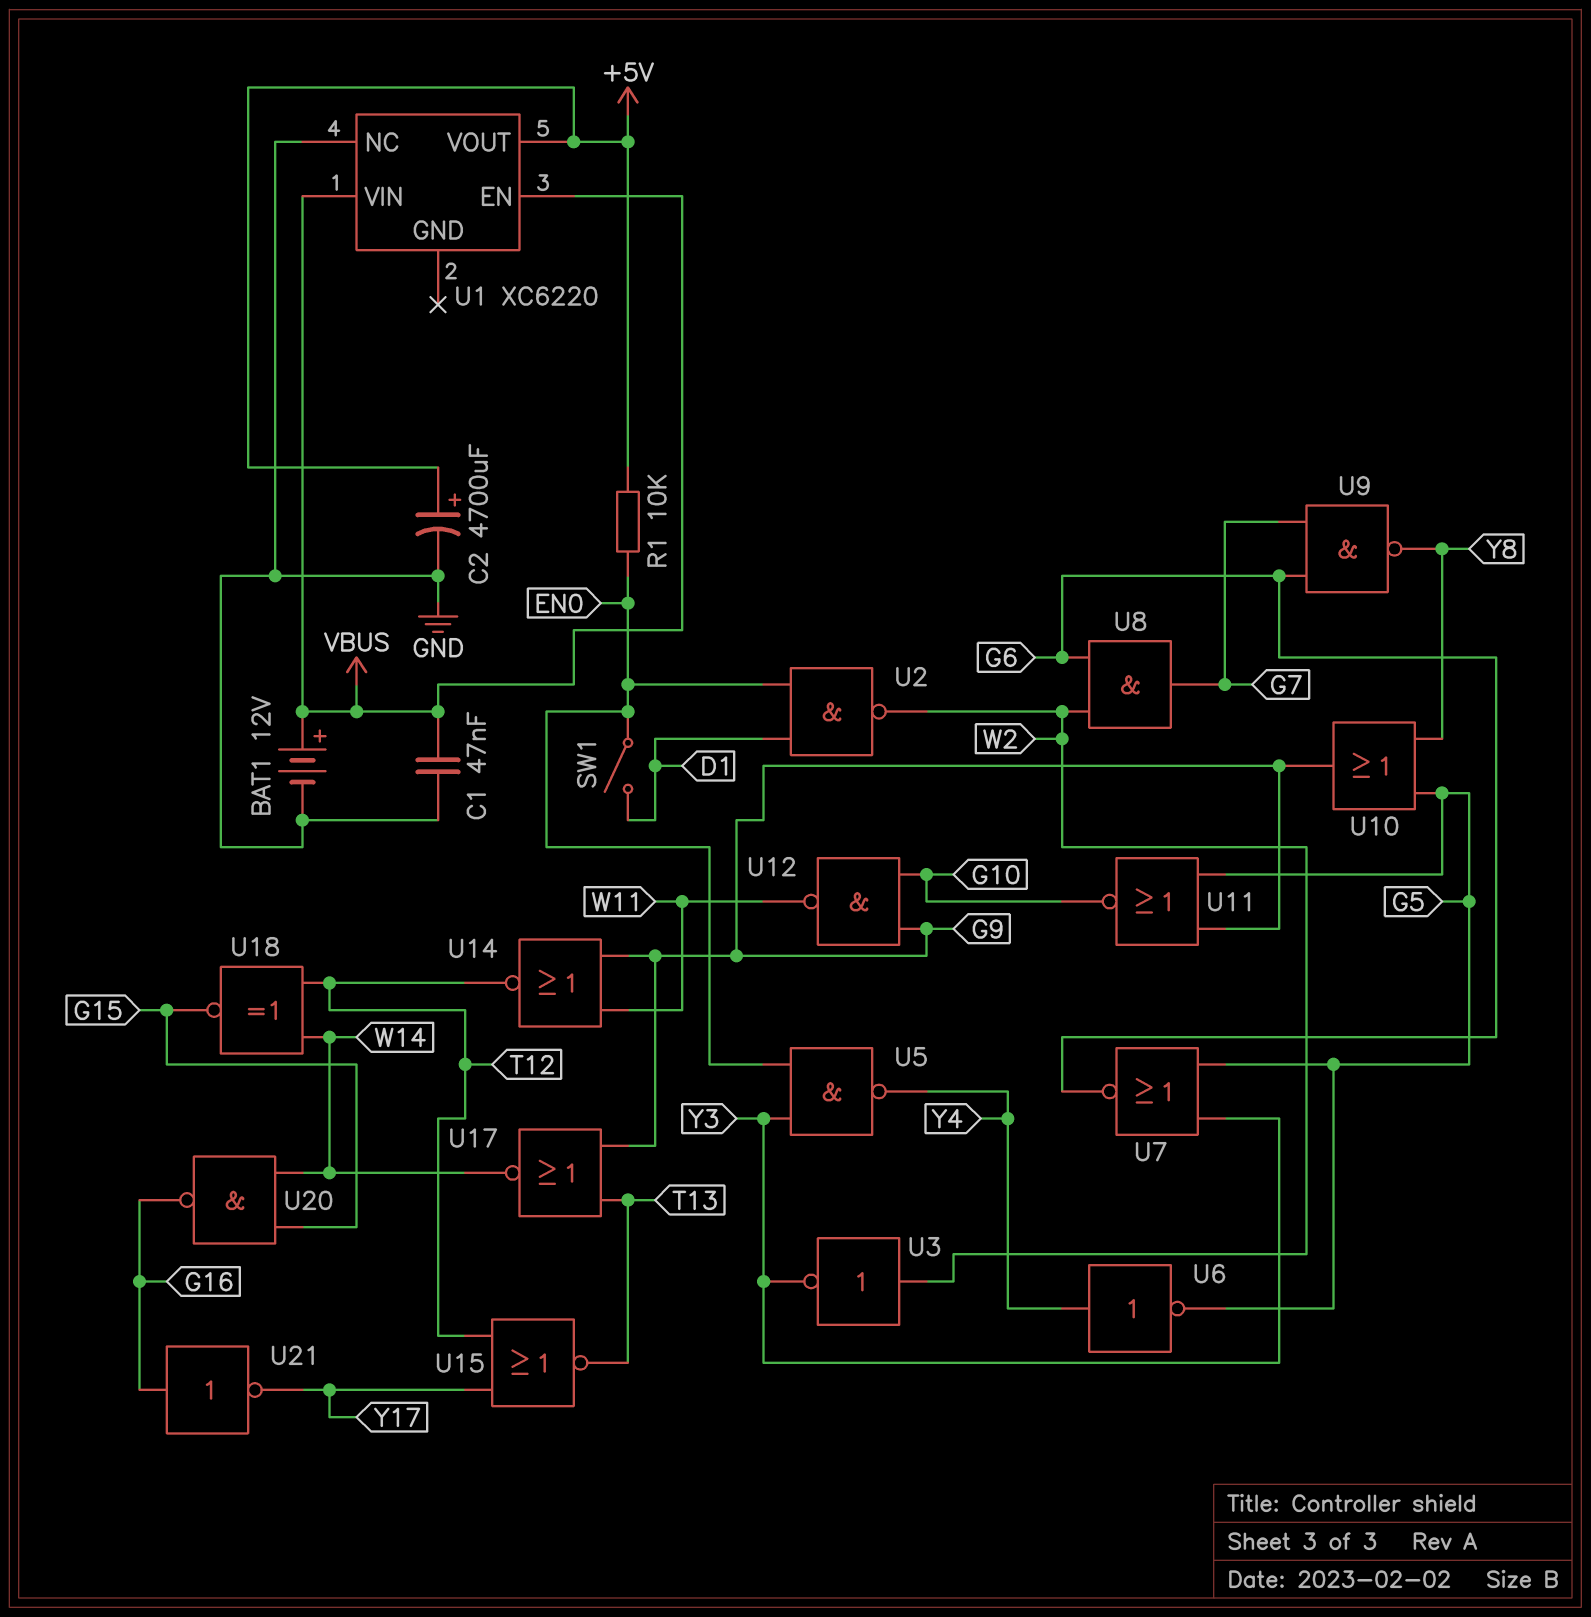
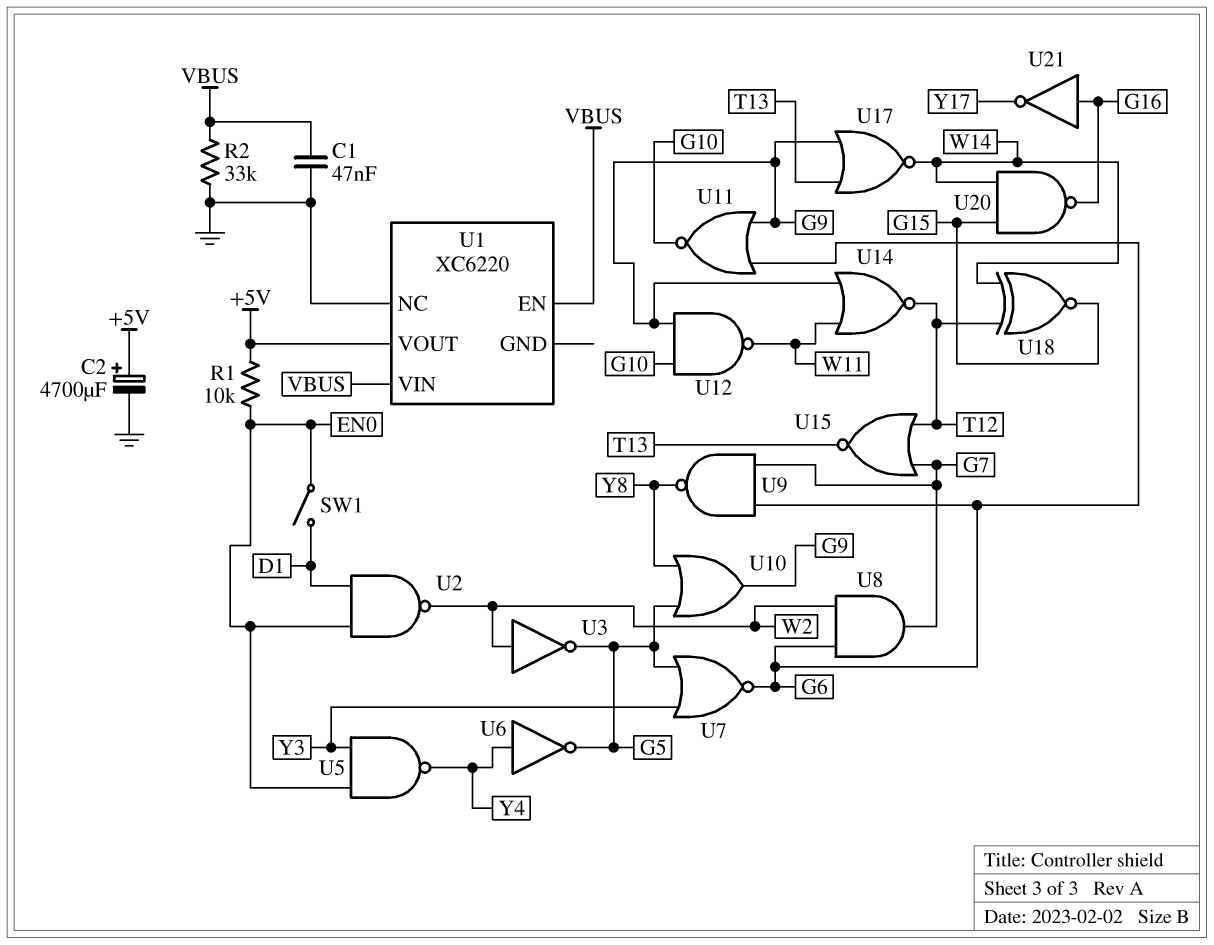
BAT1: 12V (plus VBUS, minus GND) -> none
R2: none -> 33k (GND, VBUS)
U3: NOT (in W2, out Y3) -> NOT (in W2, out G5)
U11: NOR (in G5, in G9, out G10) -> NOR (in G6, in G9, out G10)
U15: NOR (in T12, in Y17, out T13) -> NOR (in G7, in T12, out T13)

